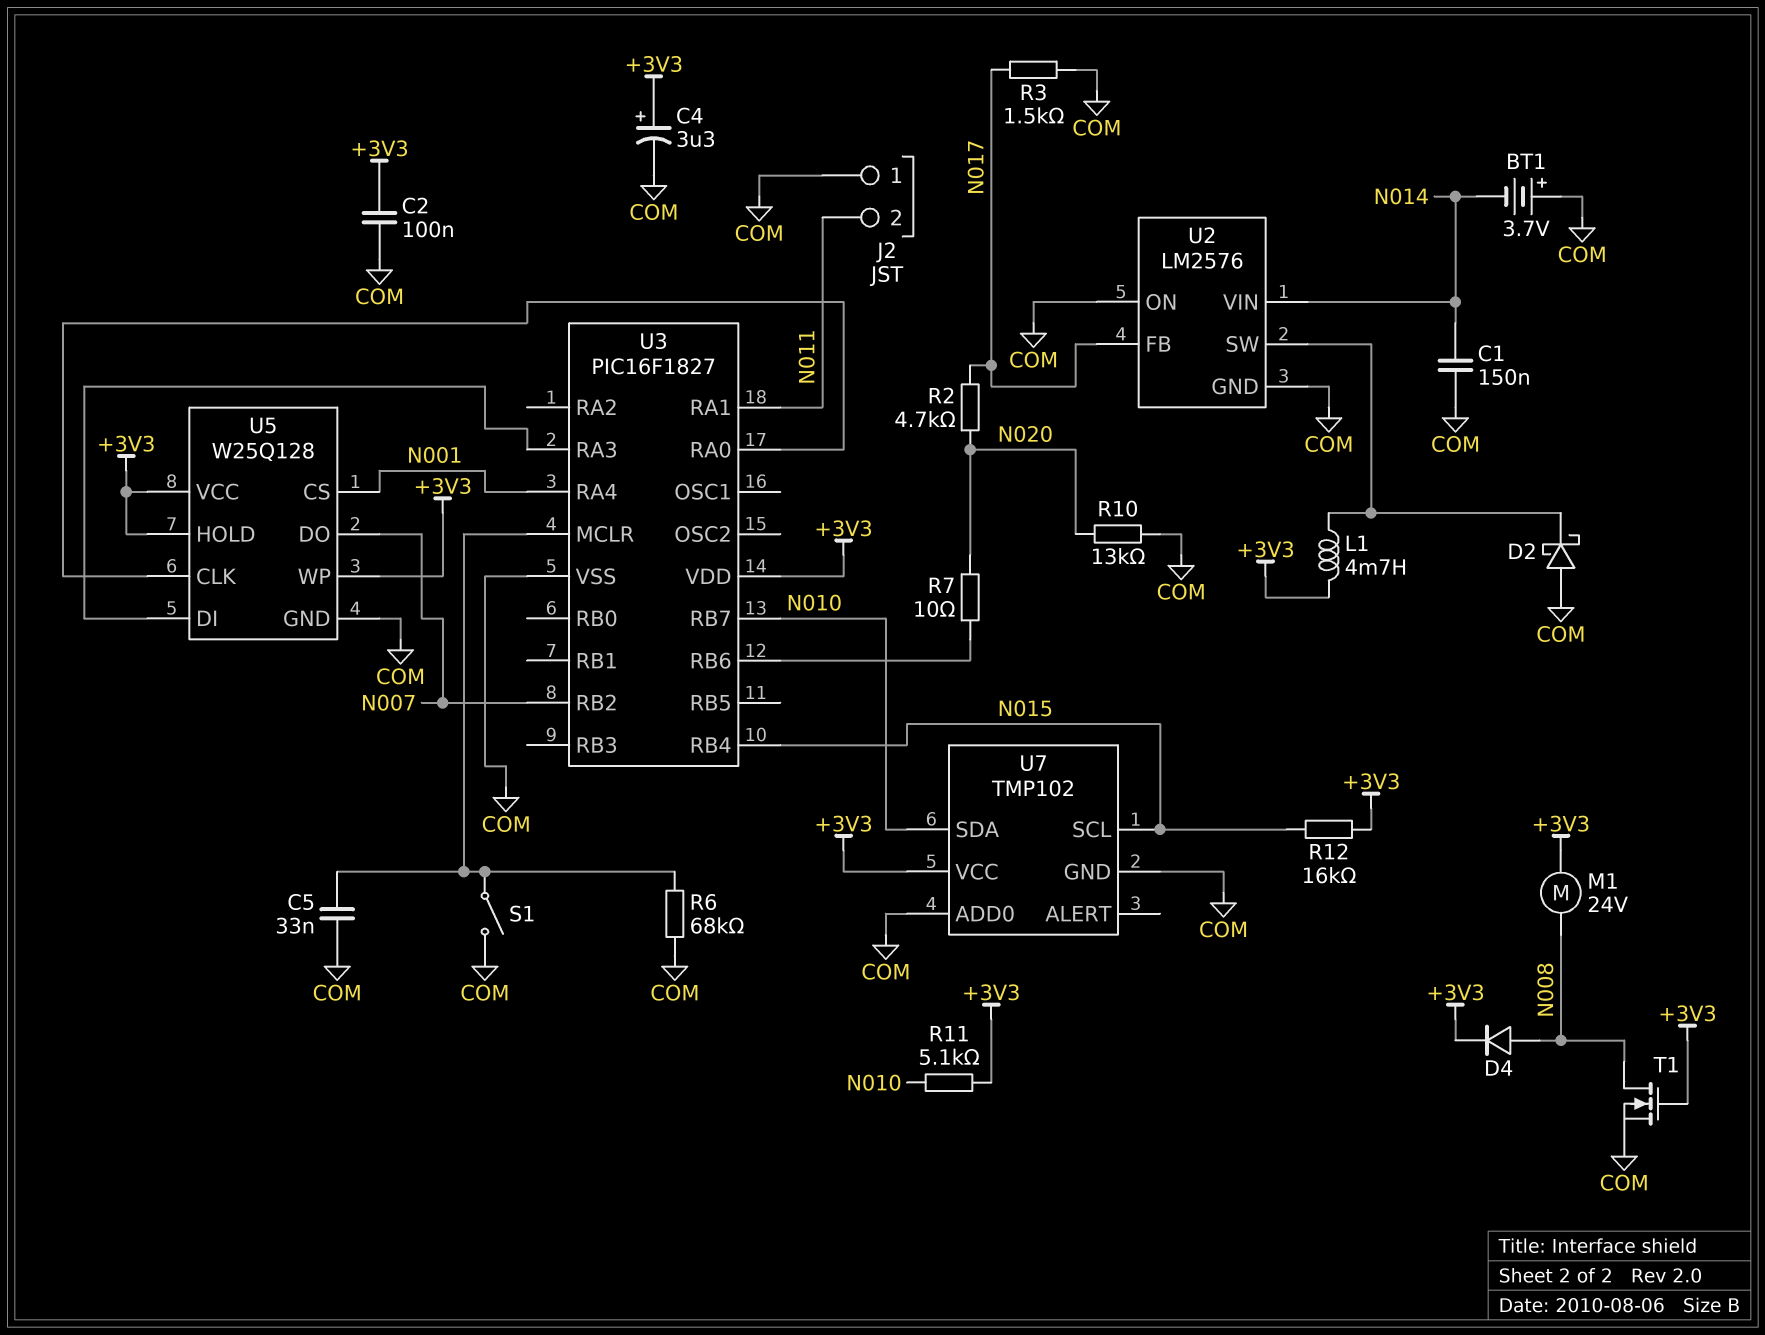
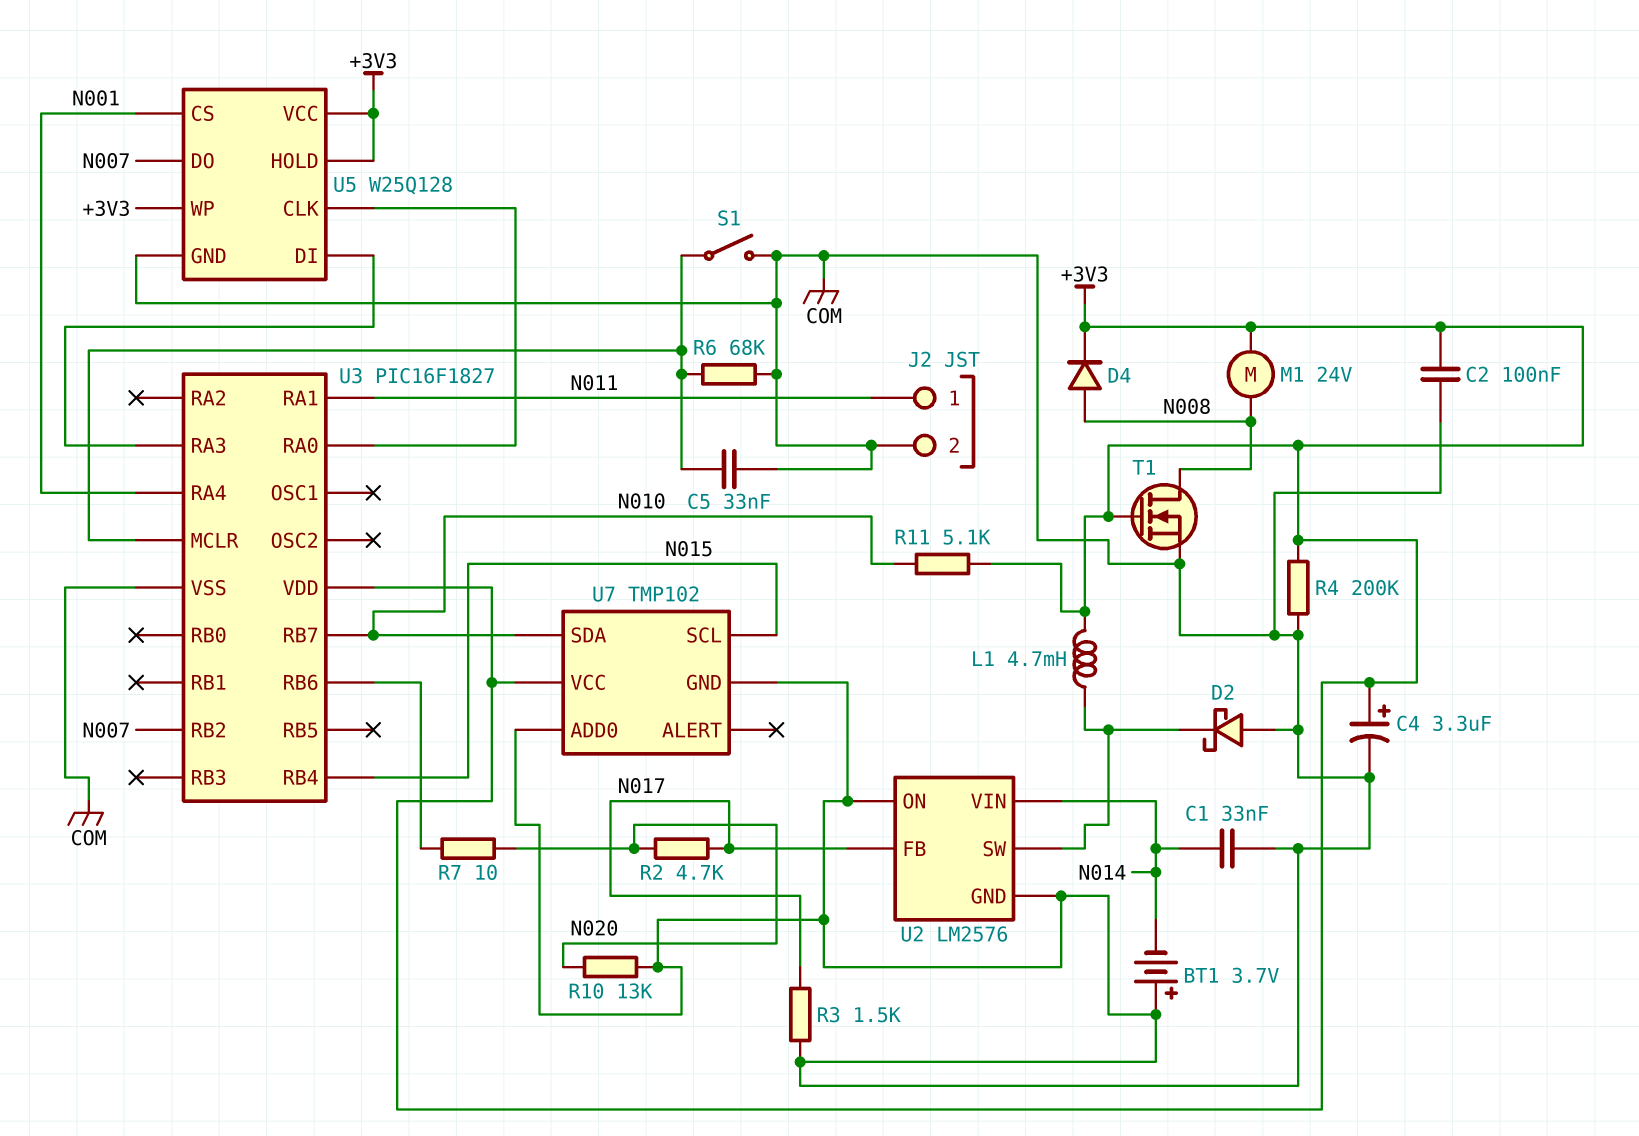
C1: 150nF (COM, N014) -> 33nF (COM, N014)
J2 pin 1: COM -> N011
J2 pin 2: N011 -> COM
R4: none -> 200k (+3V3, COM)
R12: 16k (+3V3, N015) -> none

